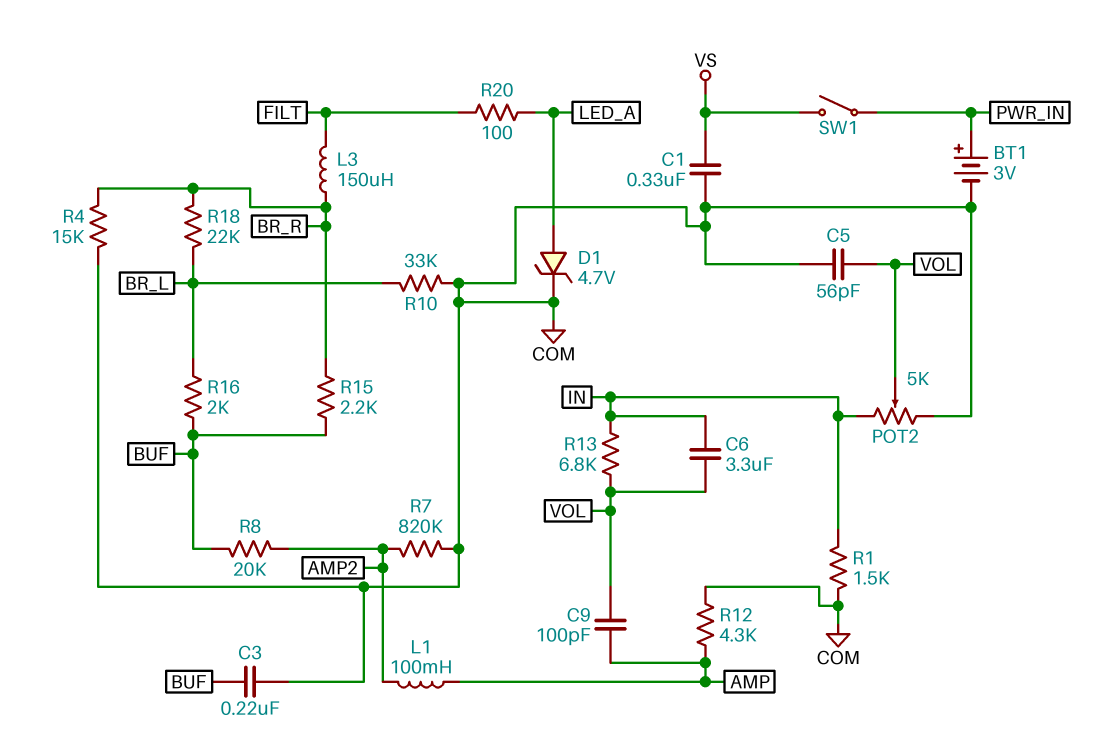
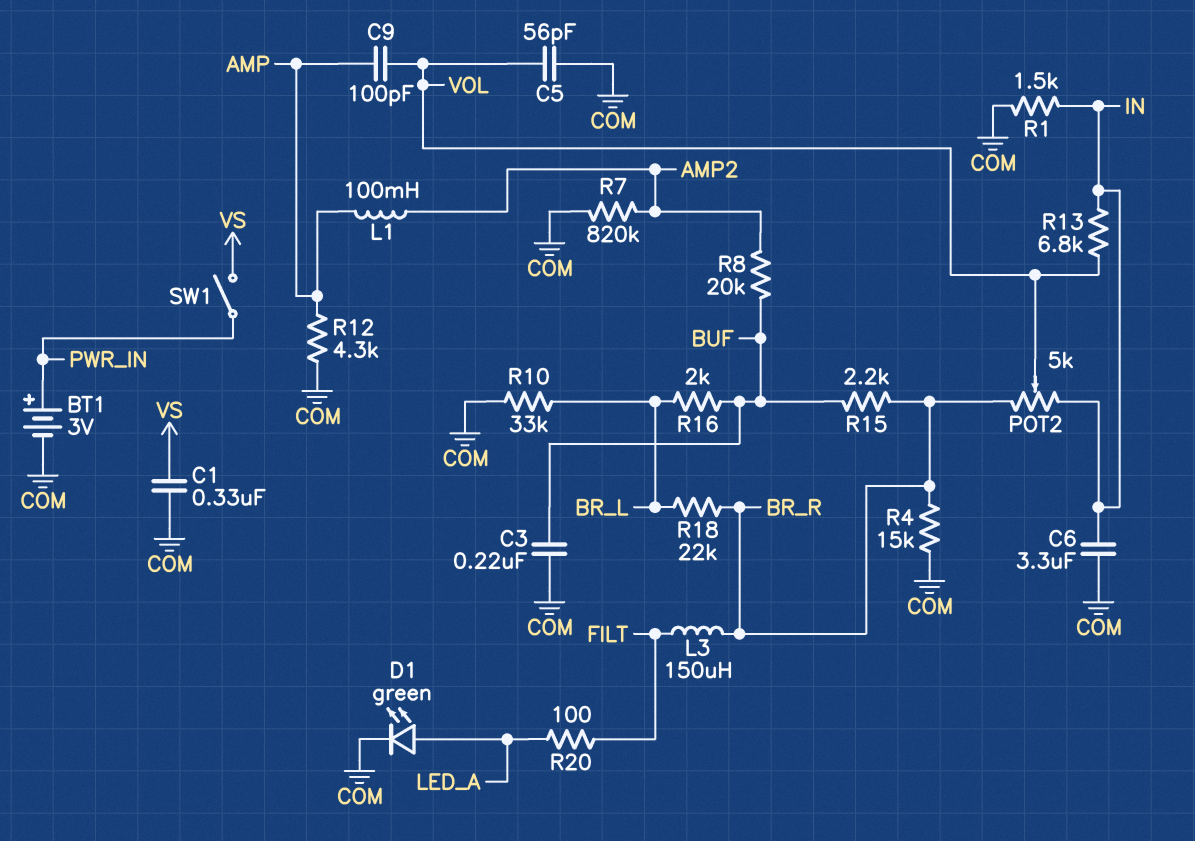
C6: 3.3uF (IN, VOL) -> 3.3uF (COM, IN)
D1: zener 4.7V (A LED_A, K COM) -> LED green (A LED_A, K COM)
POT2: 5k (COM, IN, wiper VOL) -> 5k (BR_R, IN, wiper VOL)

